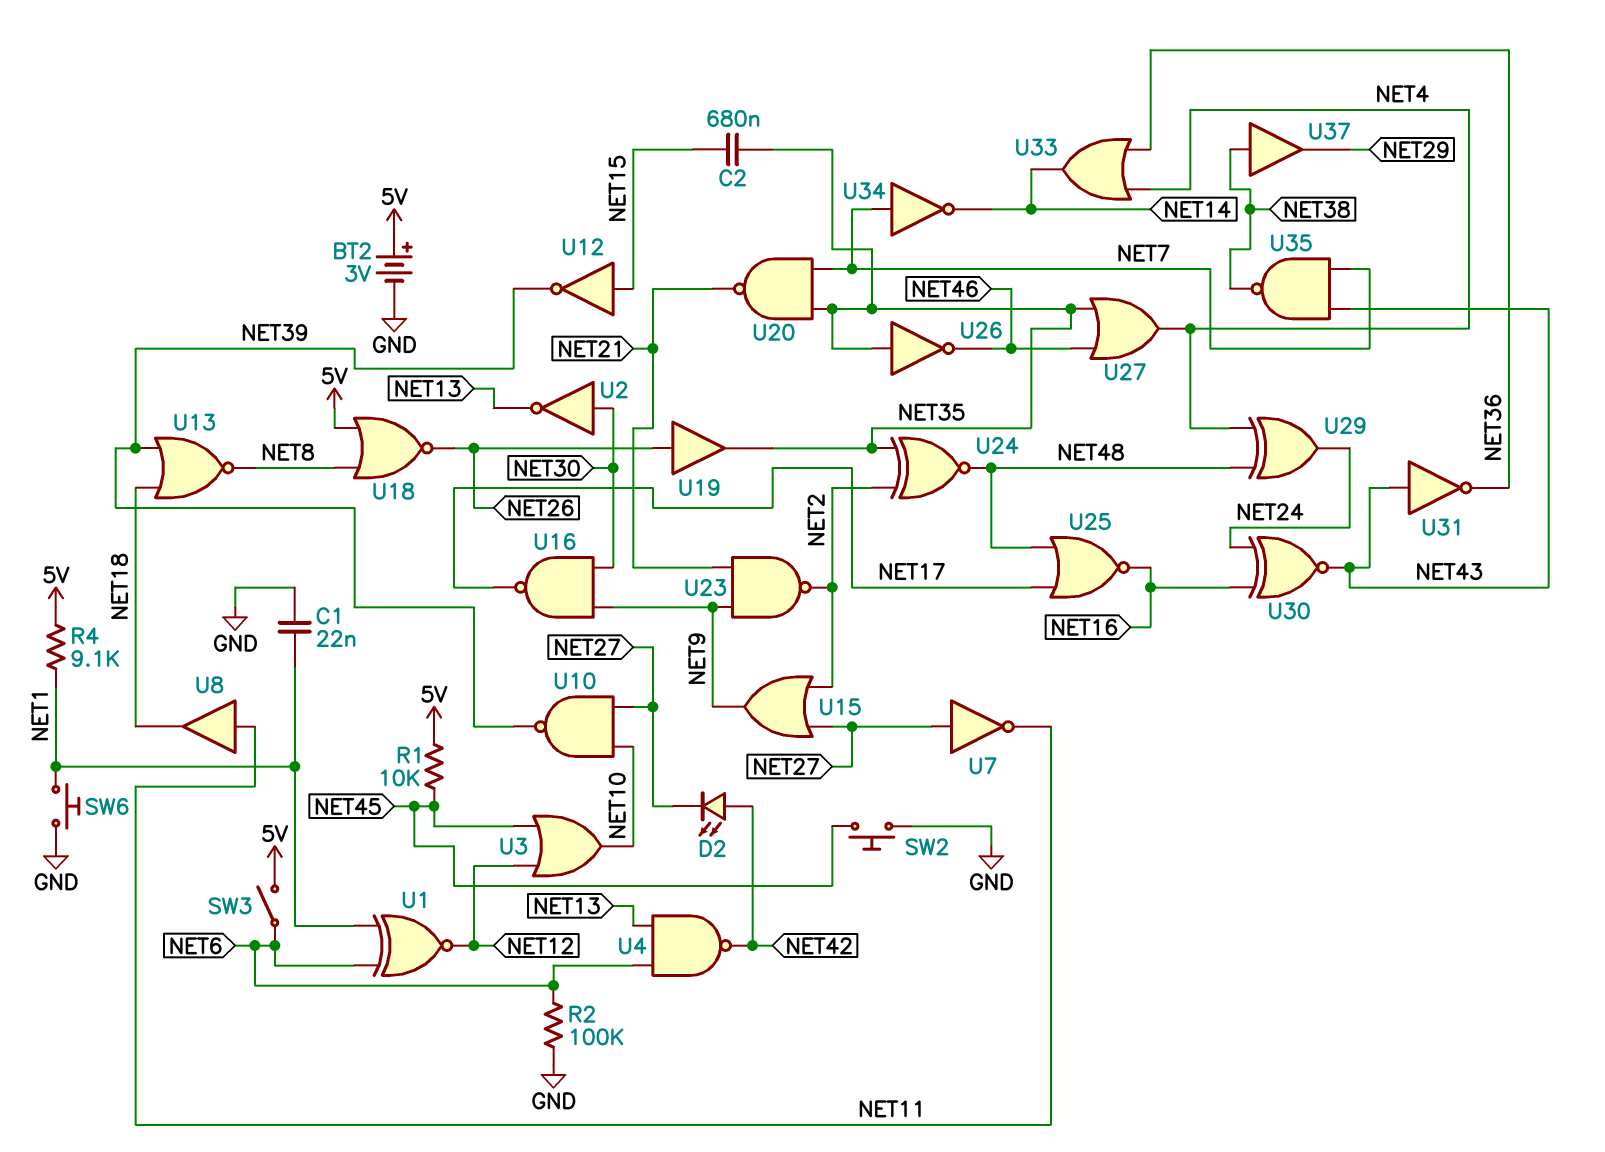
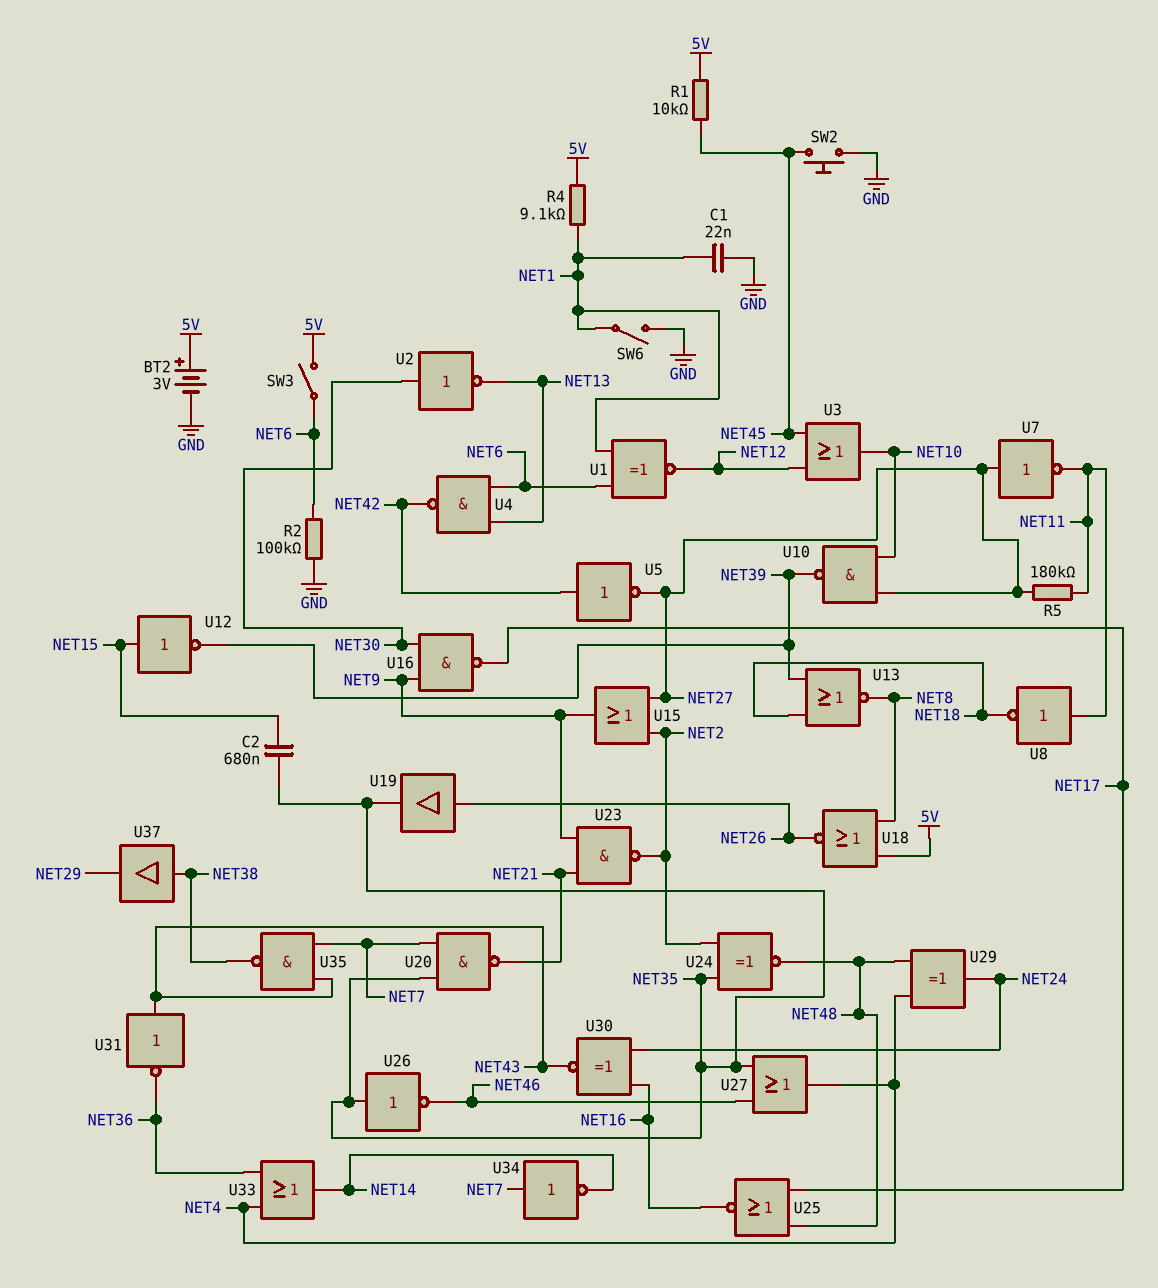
D2: LED (A NET42, K NET27) -> none
R5: none -> 180k (NET11, NET27)
SW6: button (GND, NET1) -> switch (GND, NET1)
U5: none -> NOT (in NET42, out NET27)
U8: buffer (in NET11, out NET18) -> NOT (in NET11, out NET18)

